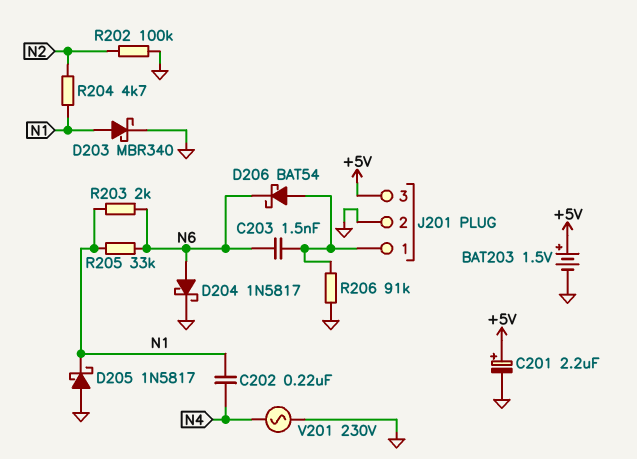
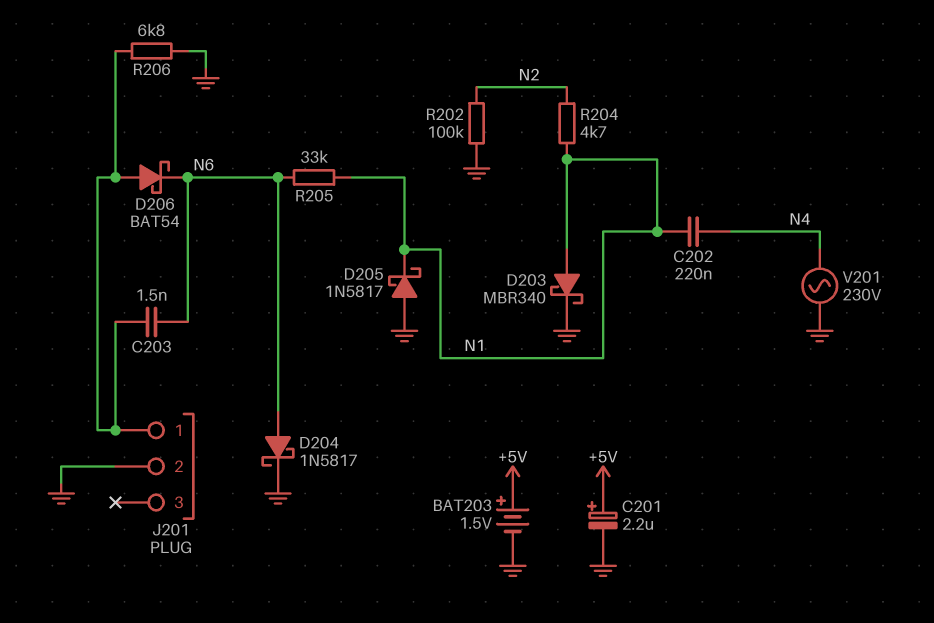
J201 pin 3: +5V -> none
R203: 2k (N1, N6) -> none
R206: 91k (GND, J201/1) -> 6.8k (GND, J201/1)

